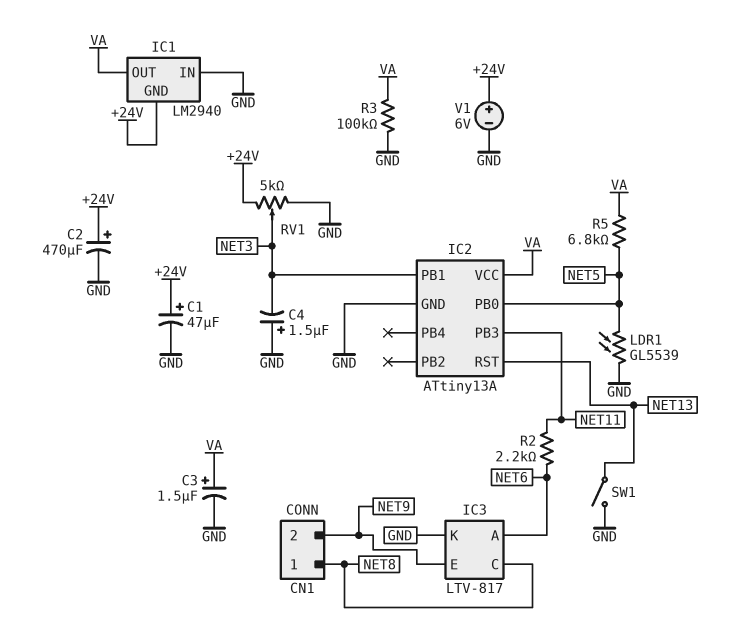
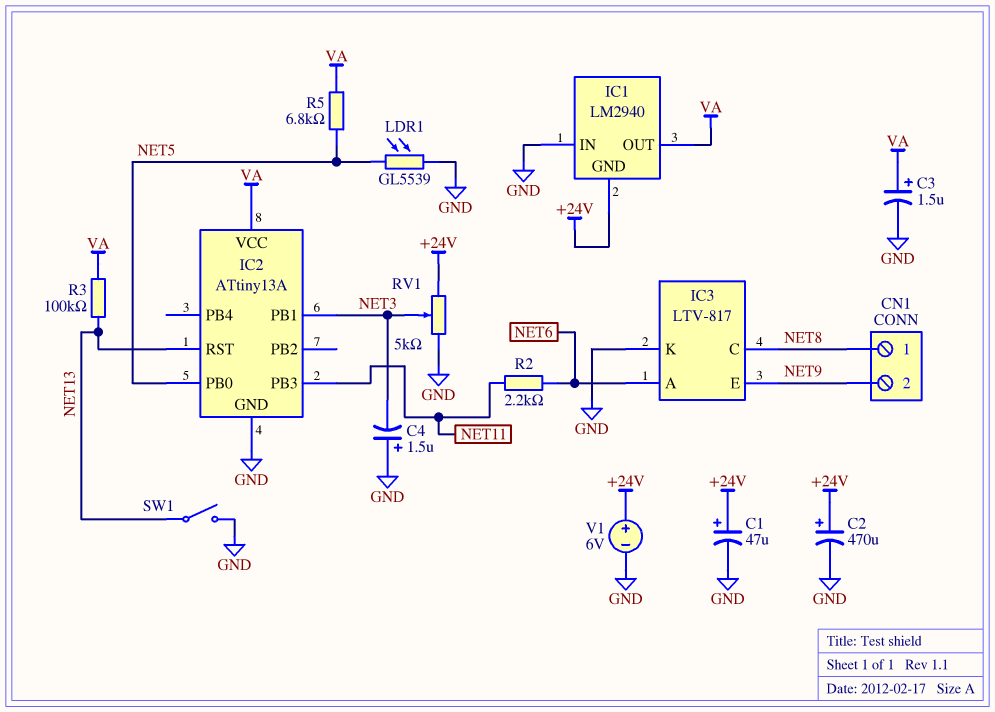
R3: 100k (GND, VA) -> 100k (NET13, VA)

